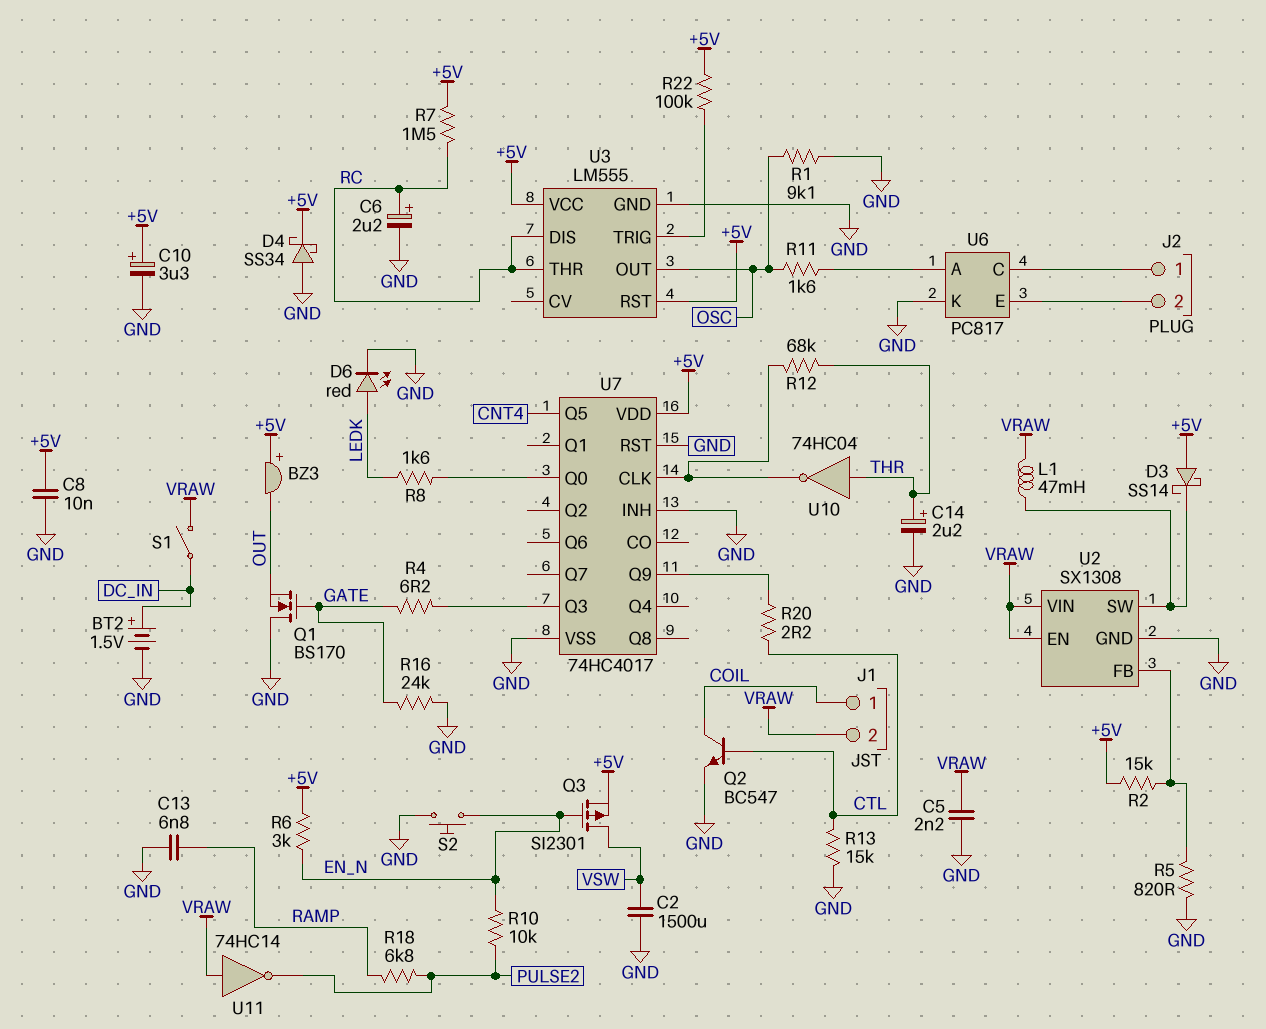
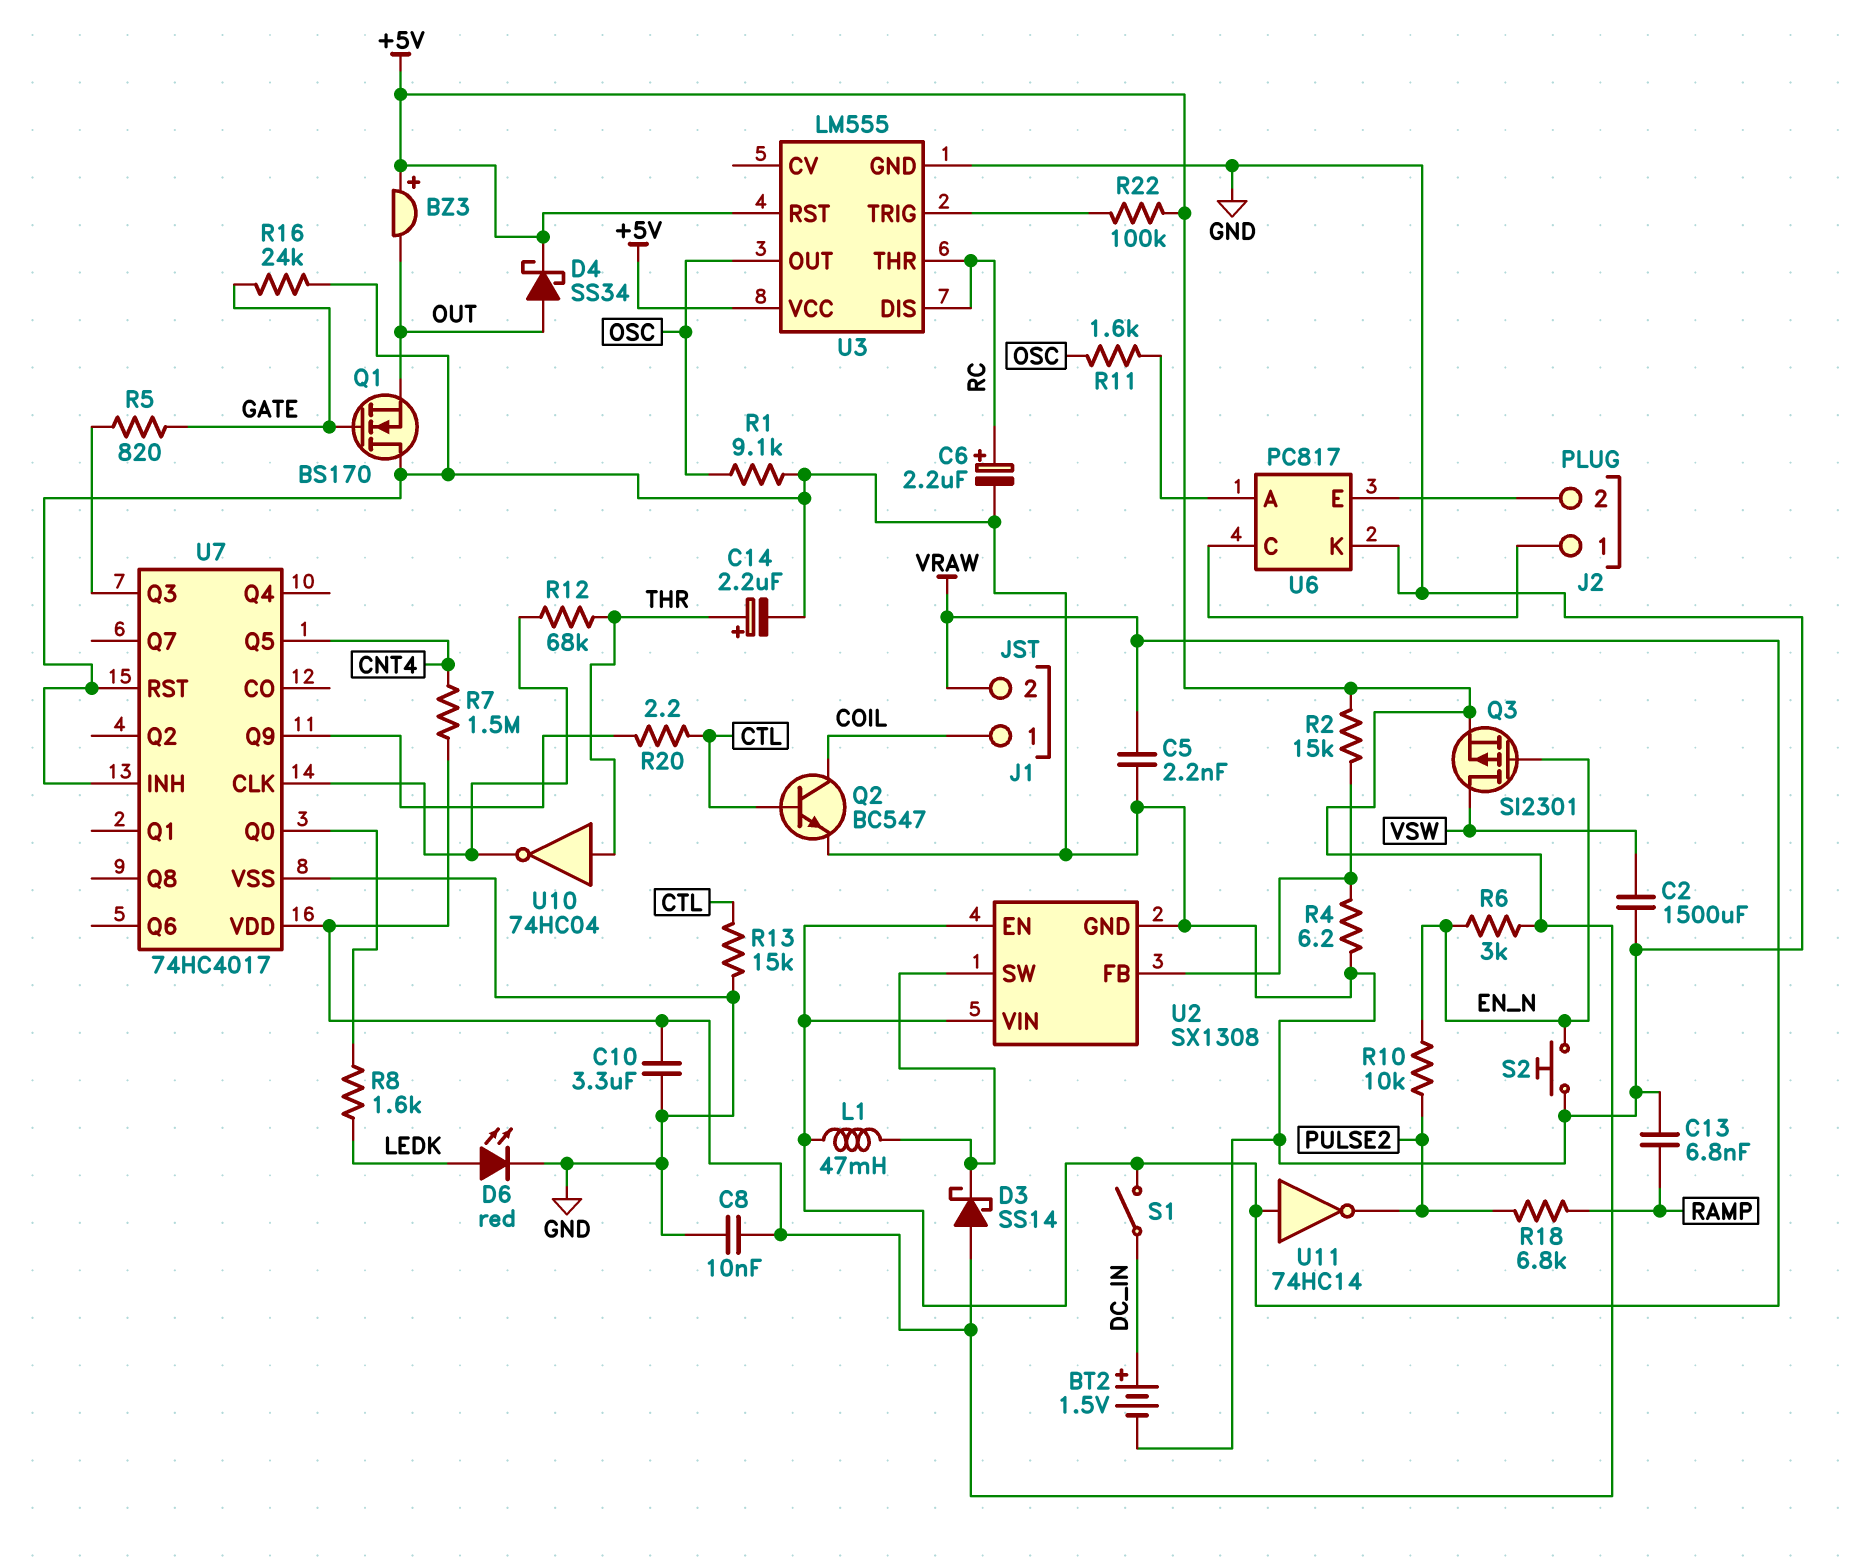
C10: 3.3uF (plus +5V, minus GND) -> 3.3uF (+5V, GND)
D4: schottky SS34 (A GND, K +5V) -> schottky SS34 (A OUT, K +5V)
R4: 6.2 (GATE, U7/Q3) -> 6.2 (GND, U2/FB)
R5: 820 (GND, U2/FB) -> 820 (GATE, U7/Q3)
R7: 1.5M (+5V, RC) -> 1.5M (+5V, CNT4)

